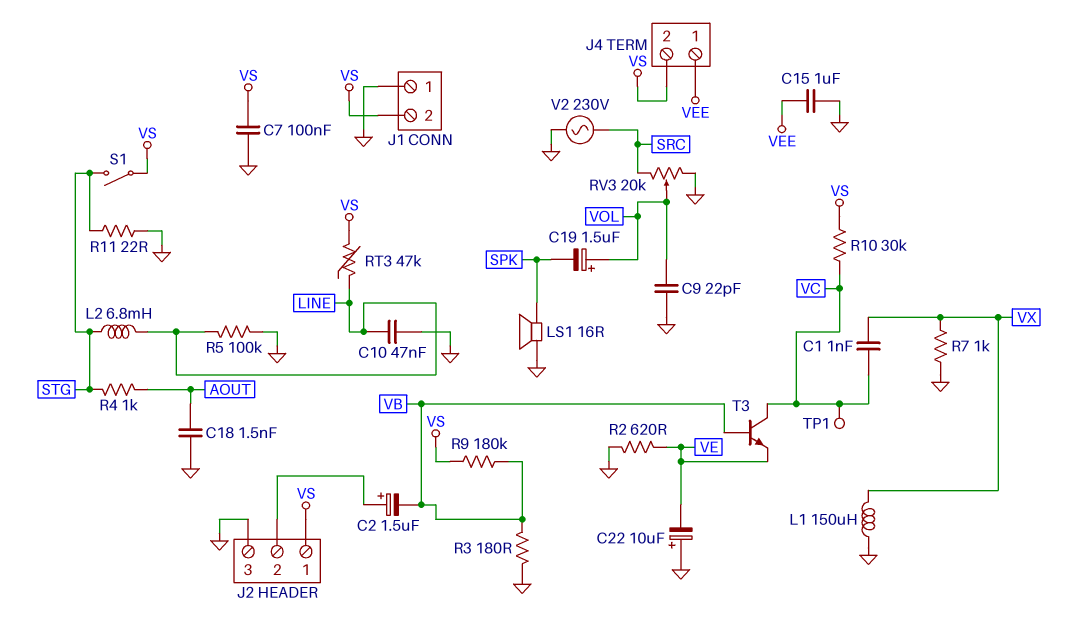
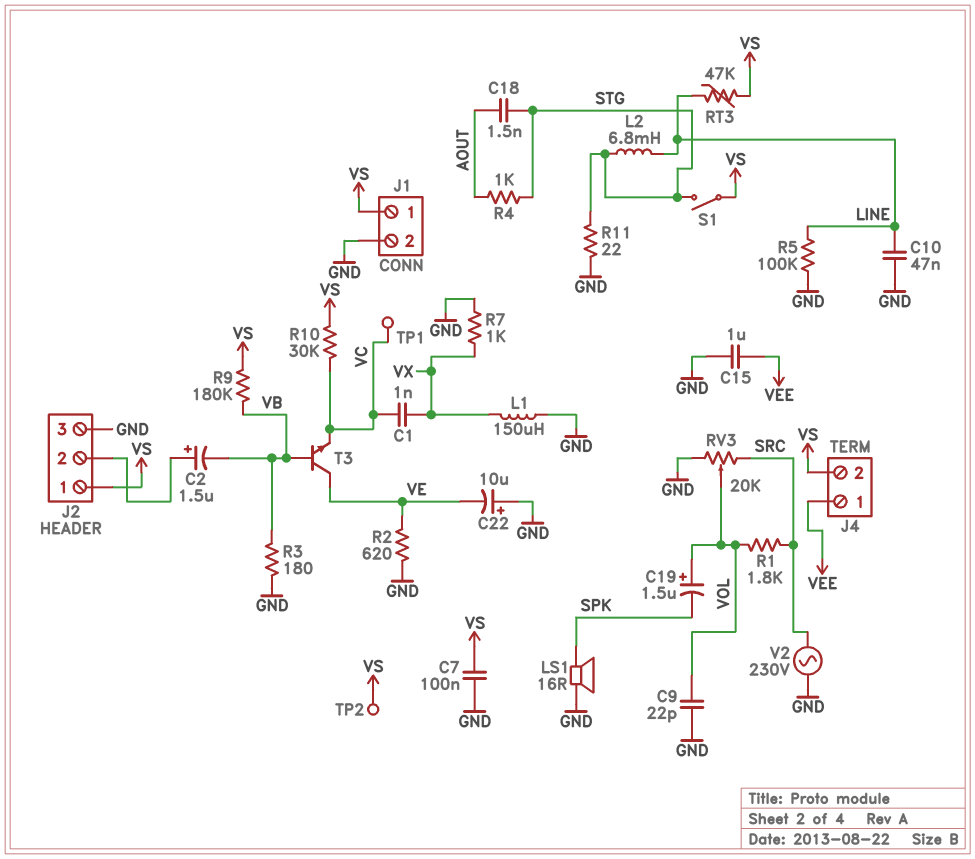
C18: 1.5nF (AOUT, GND) -> 1.5nF (AOUT, STG)
J1 pin 1: GND -> VS
J1 pin 2: VS -> GND
R1: none -> 1.8k (SRC, VOL)
T3: NPN (B VB, C VC, E VE) -> NPN (B VB, C VE, E VC)
TP2: none -> test point (VS)

